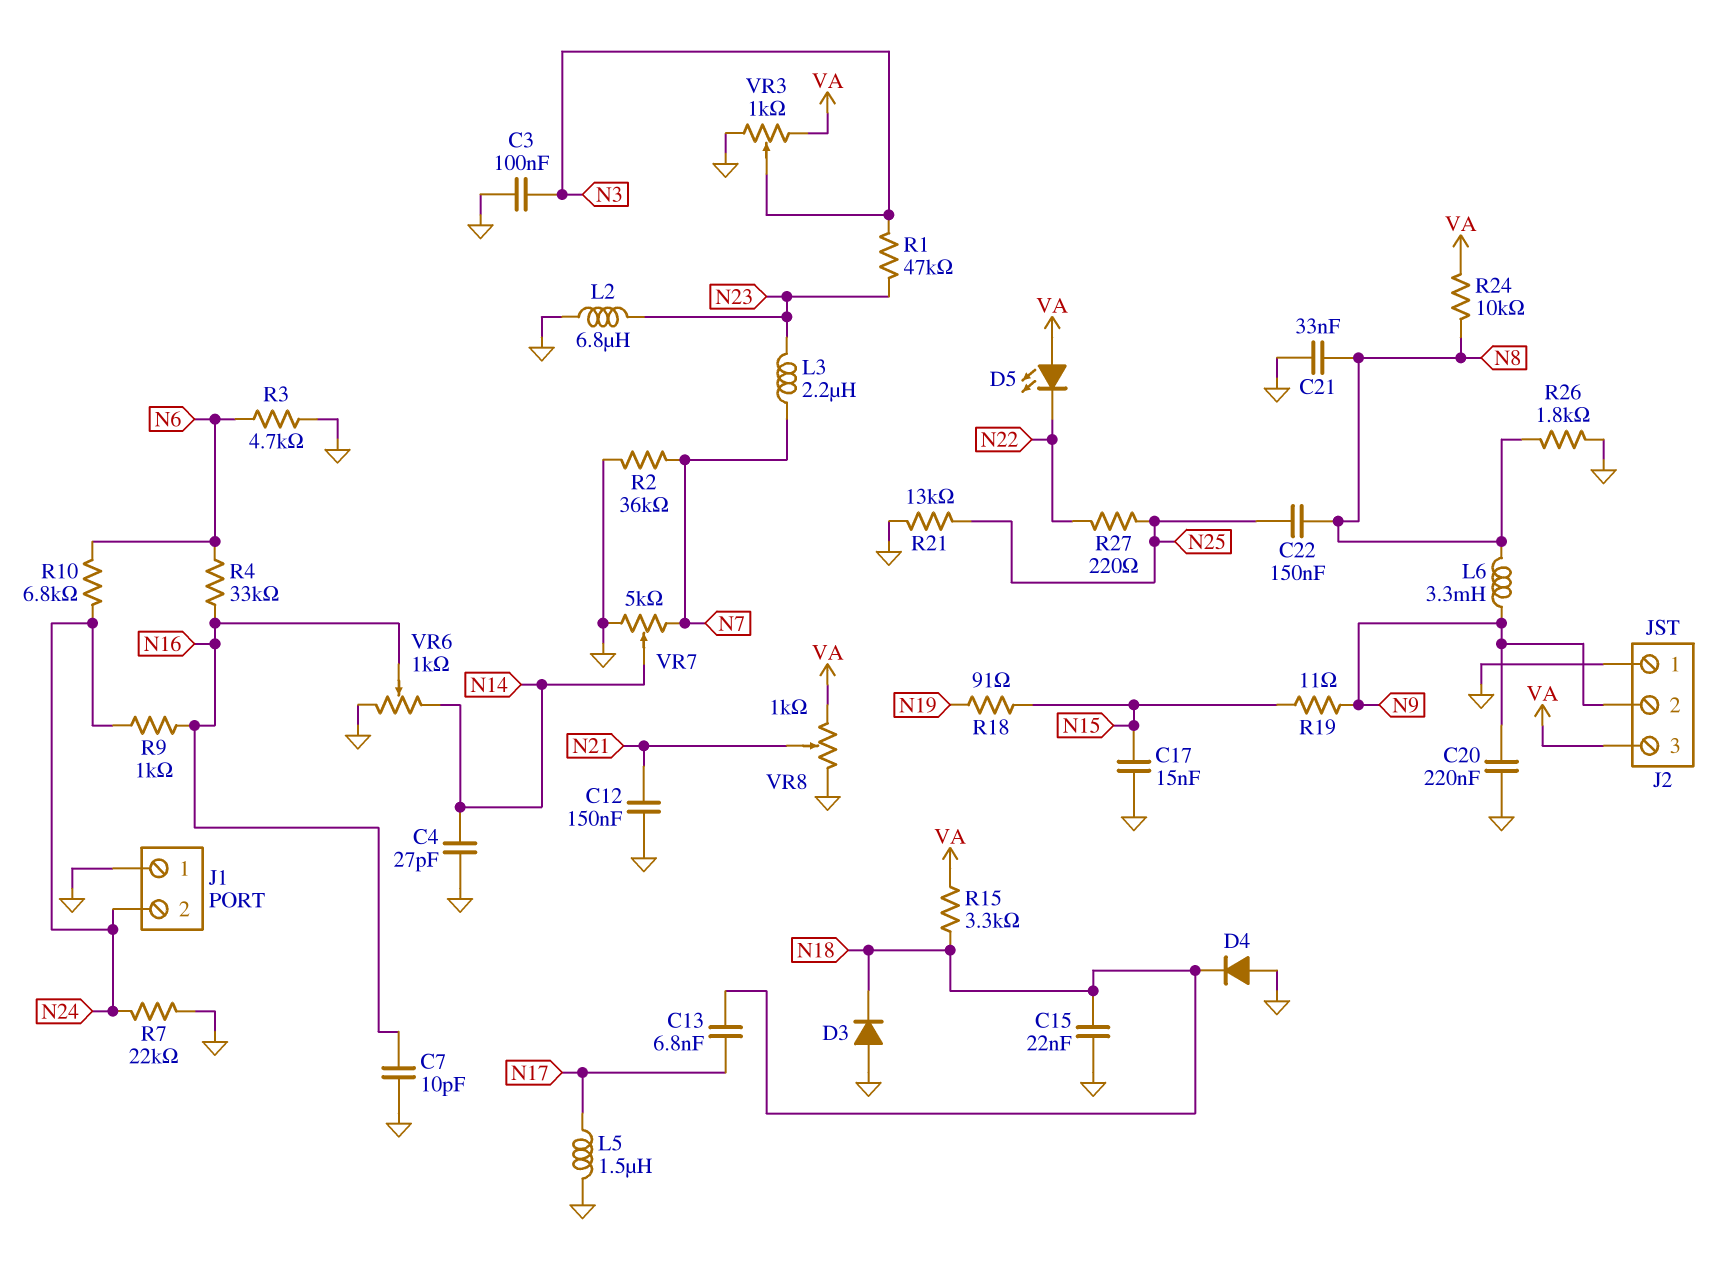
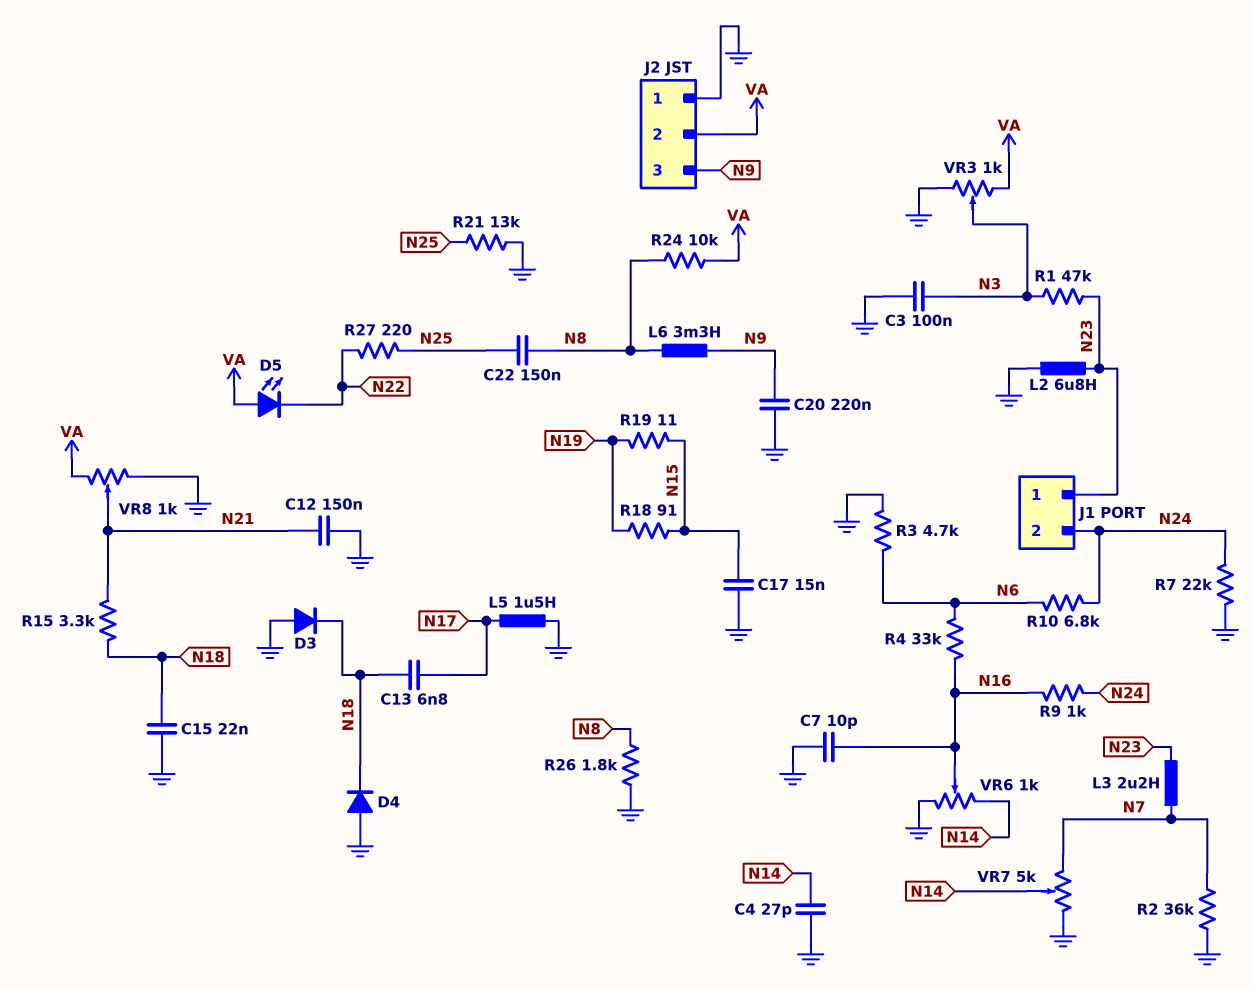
C21: 33nF (GND, N8) -> none
J1 pin 1: GND -> N23
J2 pin 2: N9 -> VA
J2 pin 3: VA -> N9
R15: 3.3k (N18, VA) -> 3.3k (N18, N21)
R19: 11 (N9, N15) -> 11 (N15, N19)

